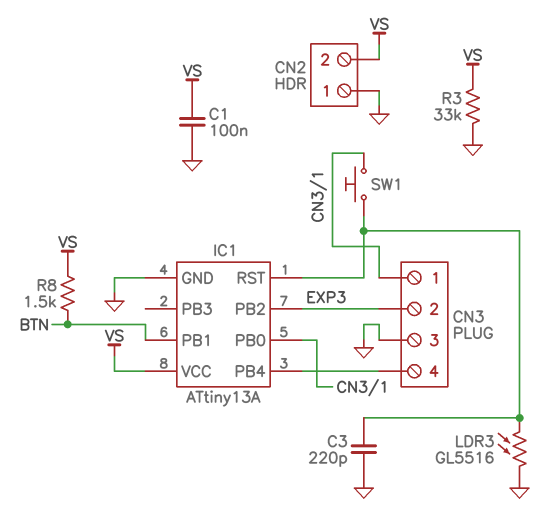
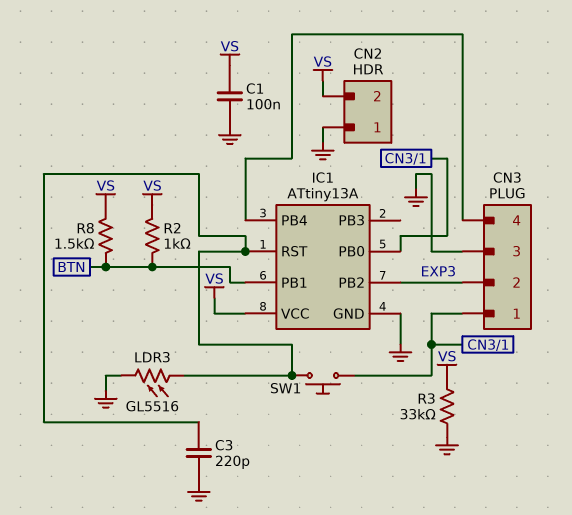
R2: none -> 1k (BTN, VS)

